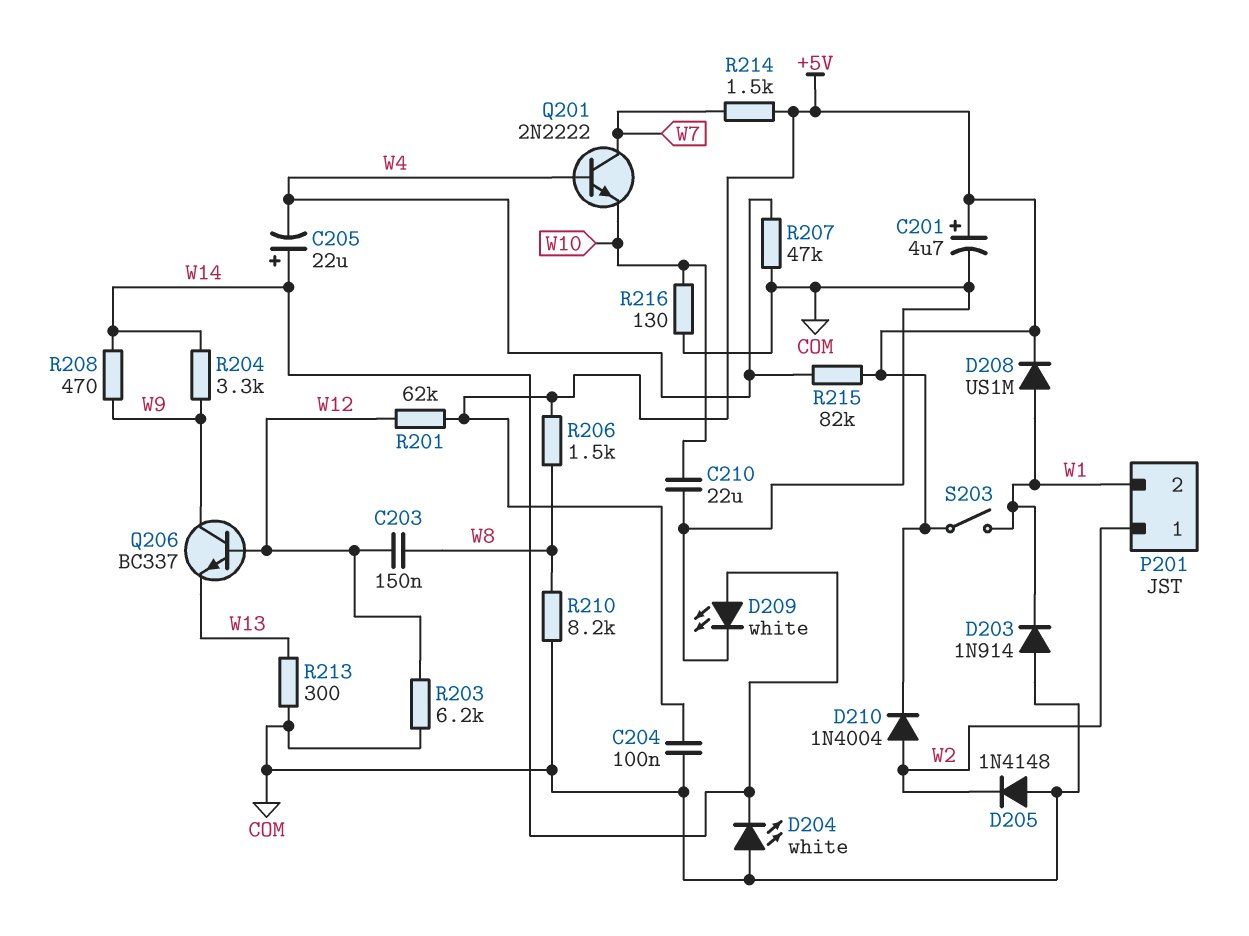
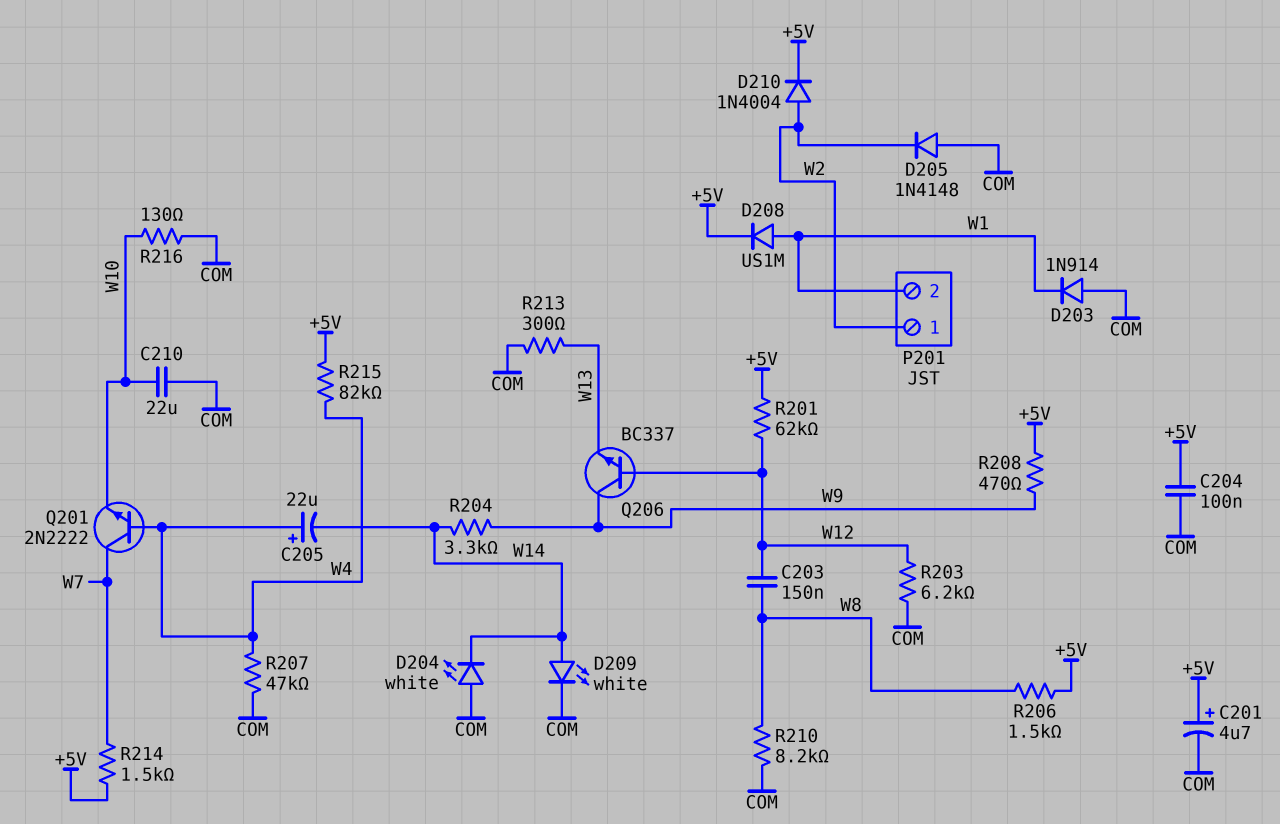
C205: 22uF (plus W14, minus W4) -> 22uF (plus W4, minus W14)
R208: 470 (W9, W14) -> 470 (+5V, W9)
S203: switch (+5V, W1) -> none

